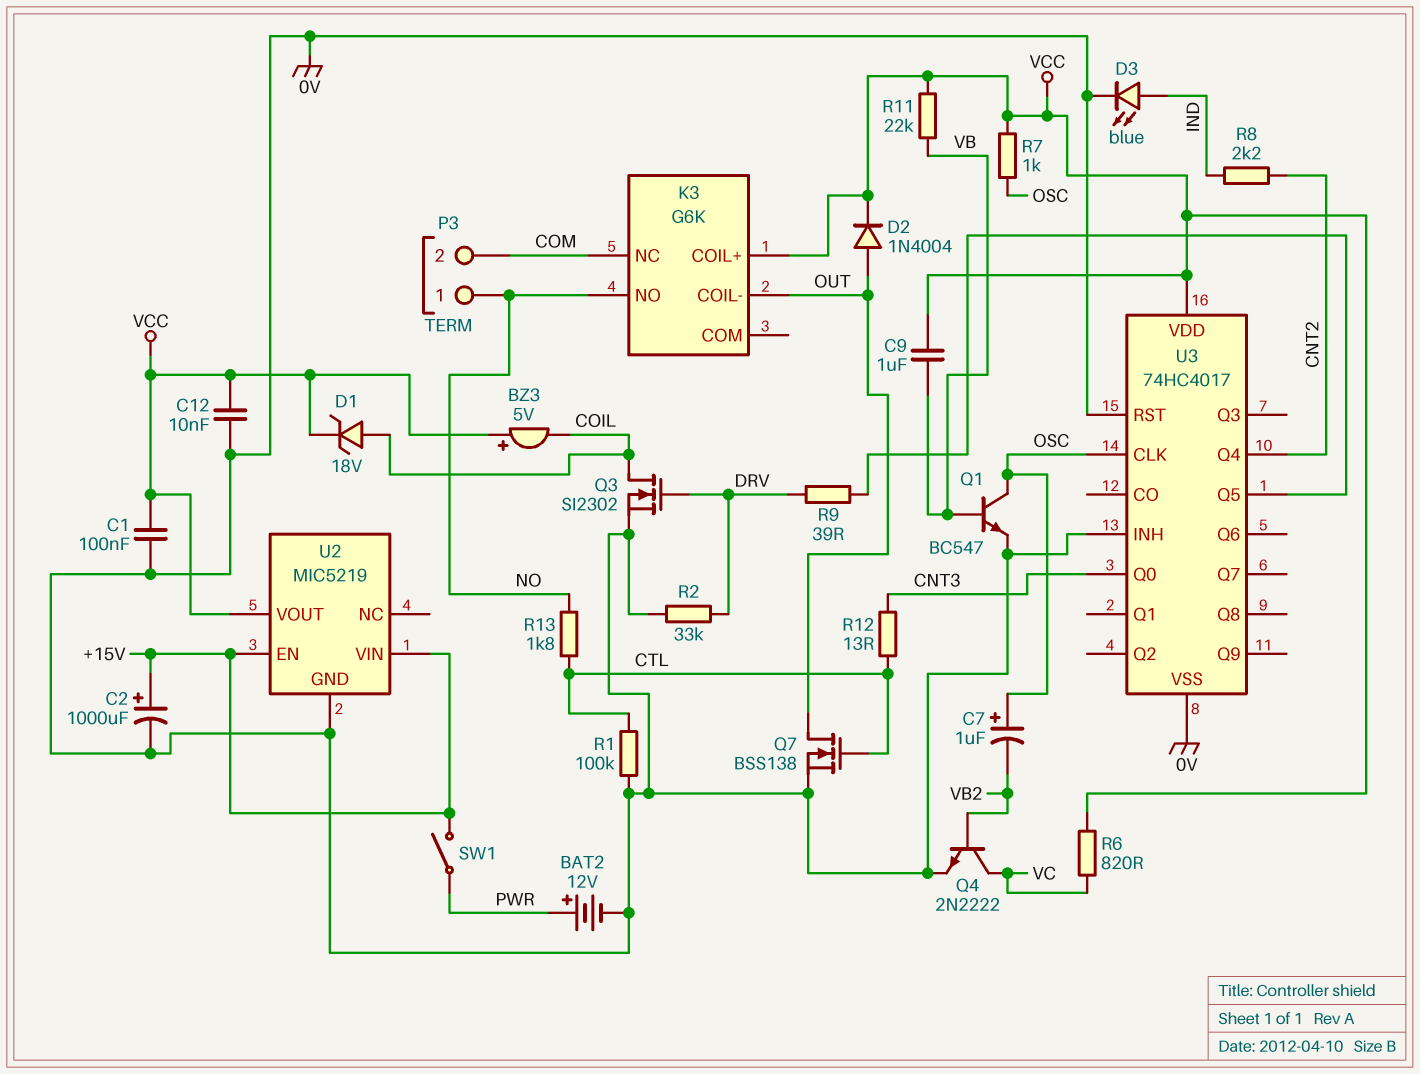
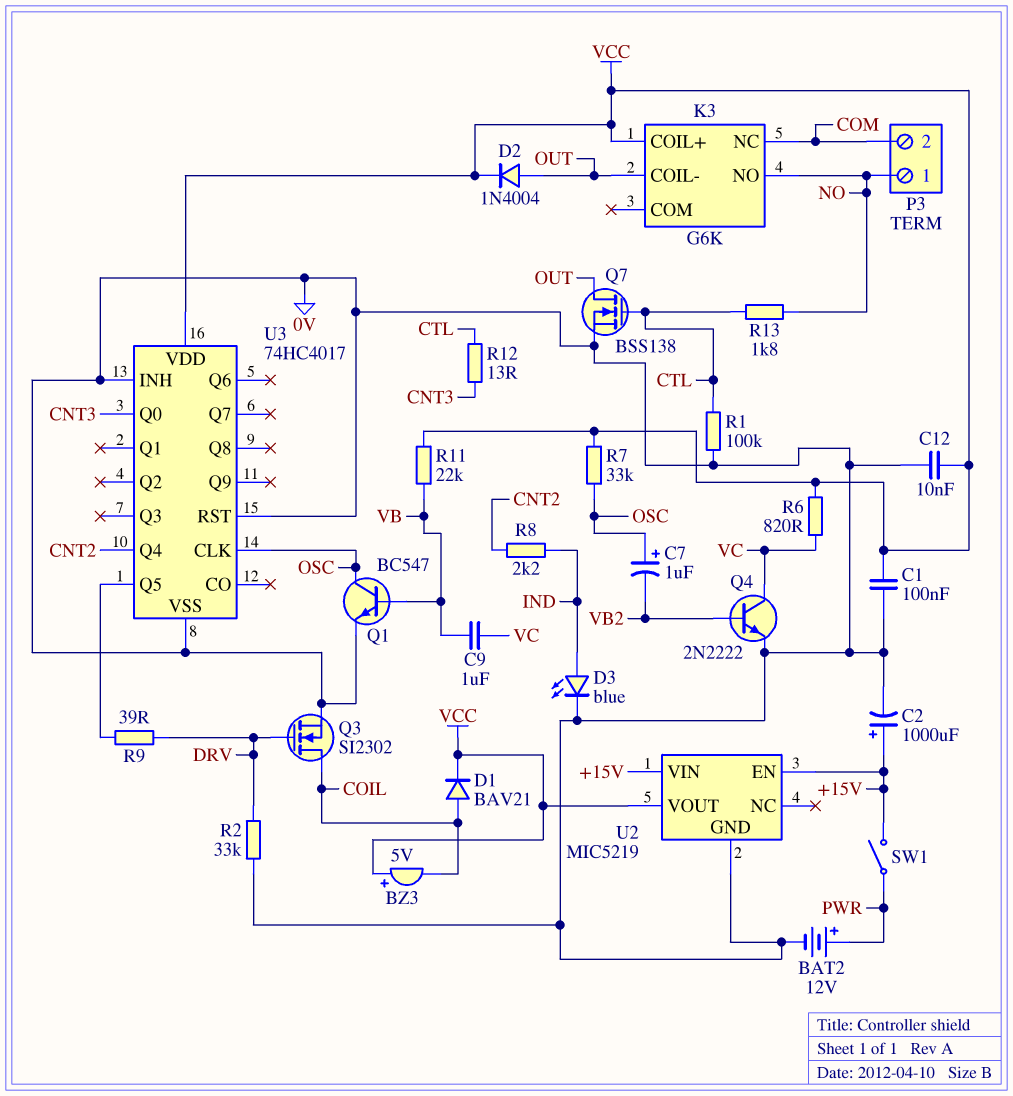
C9: 1uF (VB, VCC) -> 1uF (VB, VC)
D1: zener 18V (A COIL, K VCC) -> diode BAV21 (A COIL, K VCC)
R7: 1k (OSC, VCC) -> 33k (OSC, VCC)

